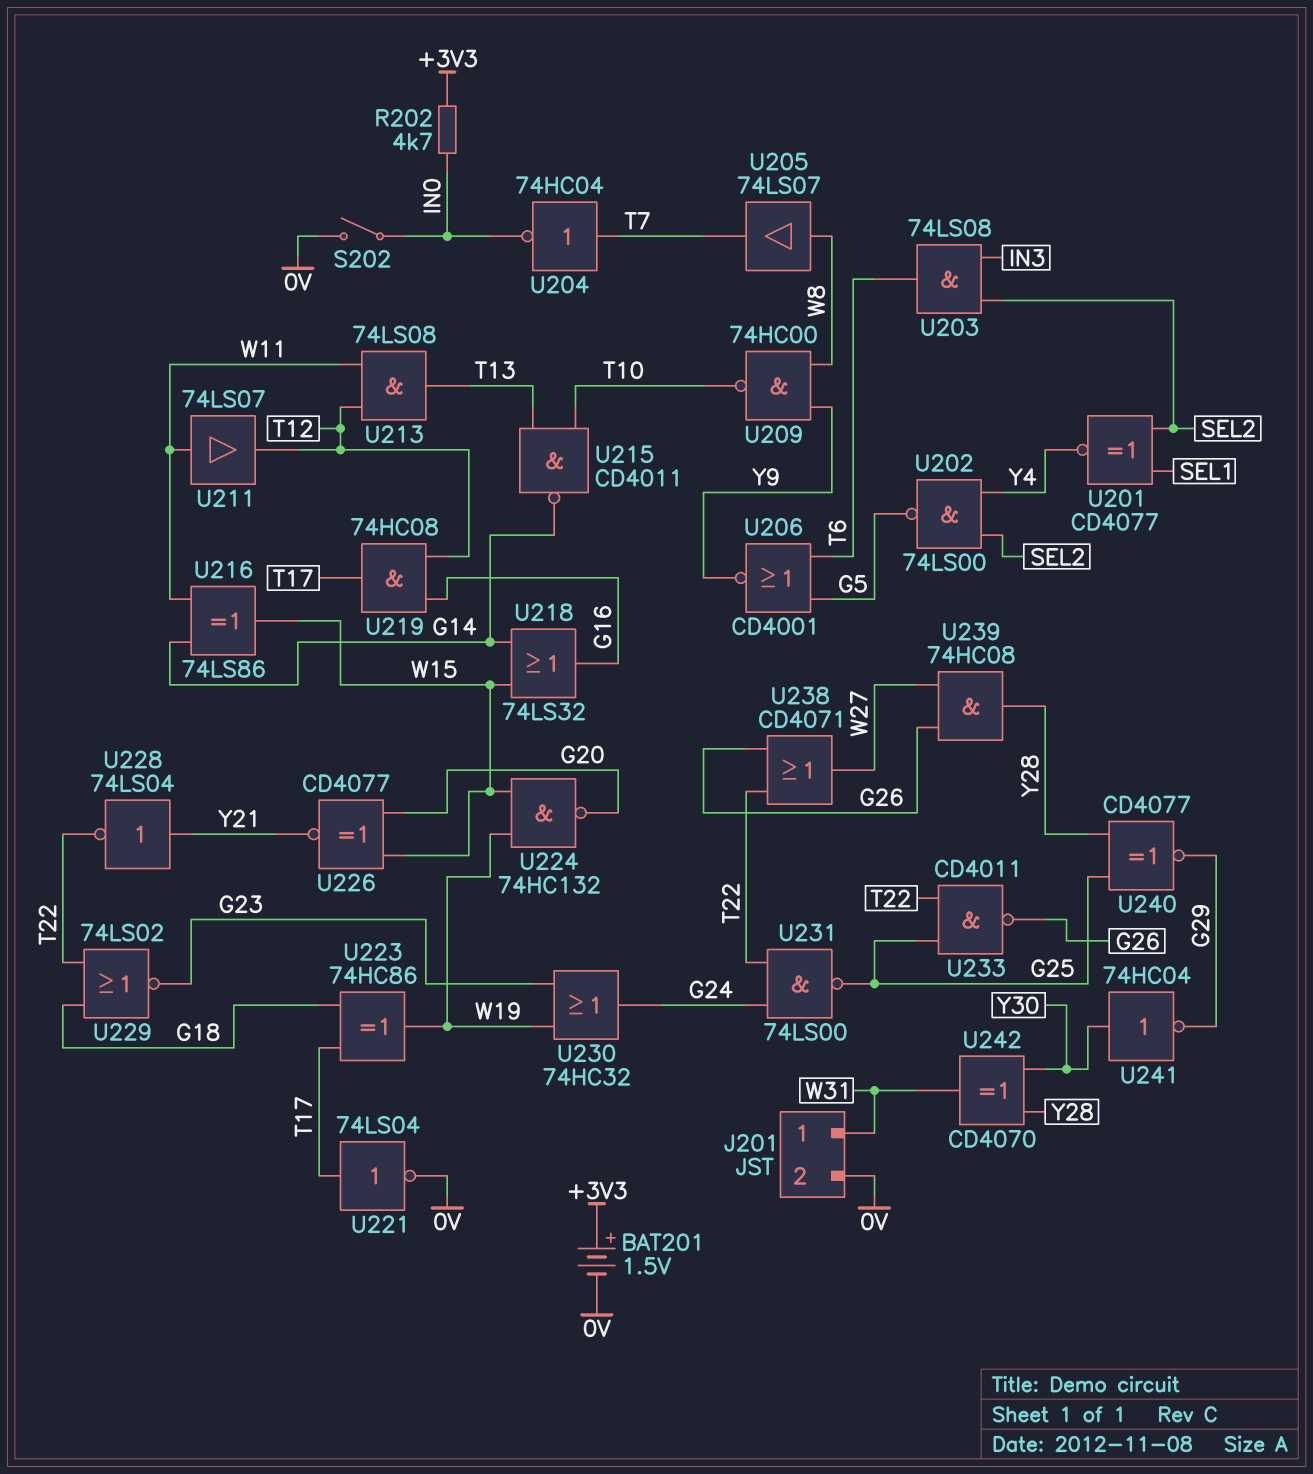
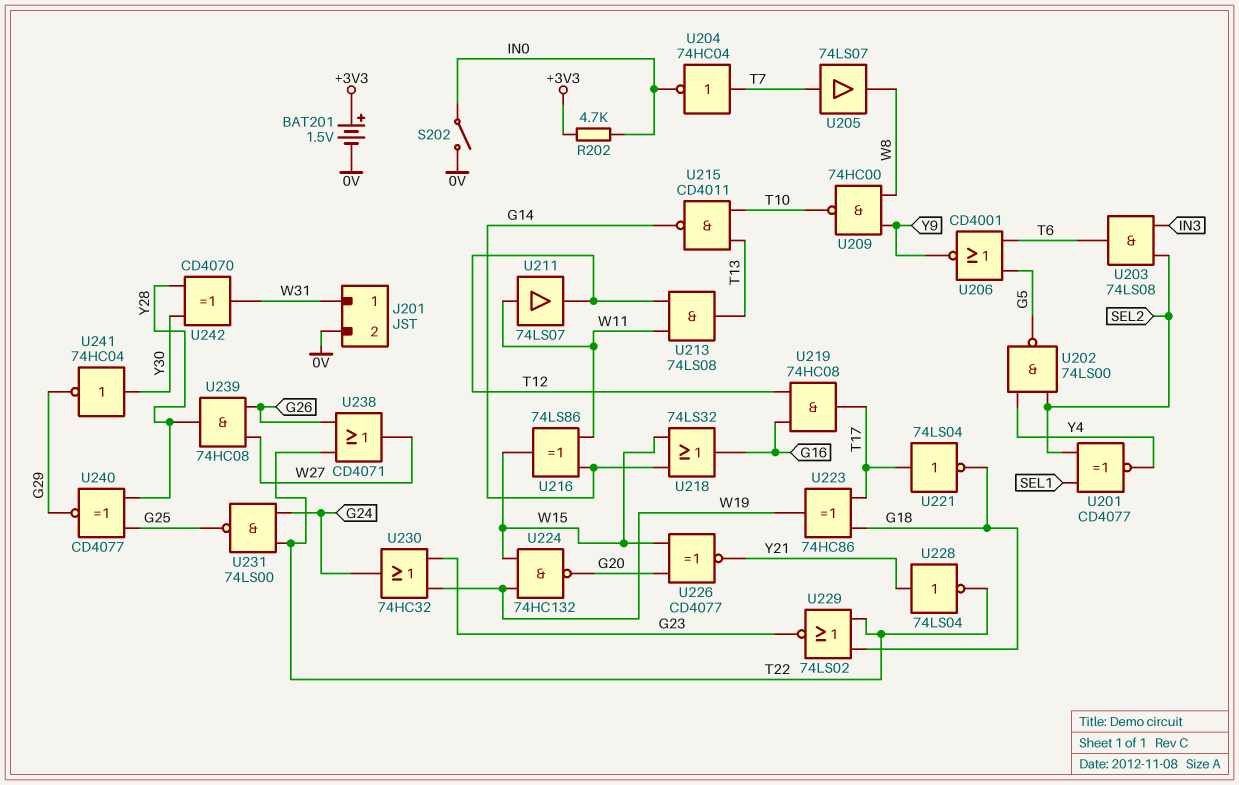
U205: buffer 74LS07 (in W8, out T7) -> buffer 74LS07 (in T7, out W8)
U221: NOT 74LS04 (in T17, out 0V) -> NOT 74LS04 (in T17, out G18)
U233: NAND CD4011 (in G25, in T22, out G26) -> none

